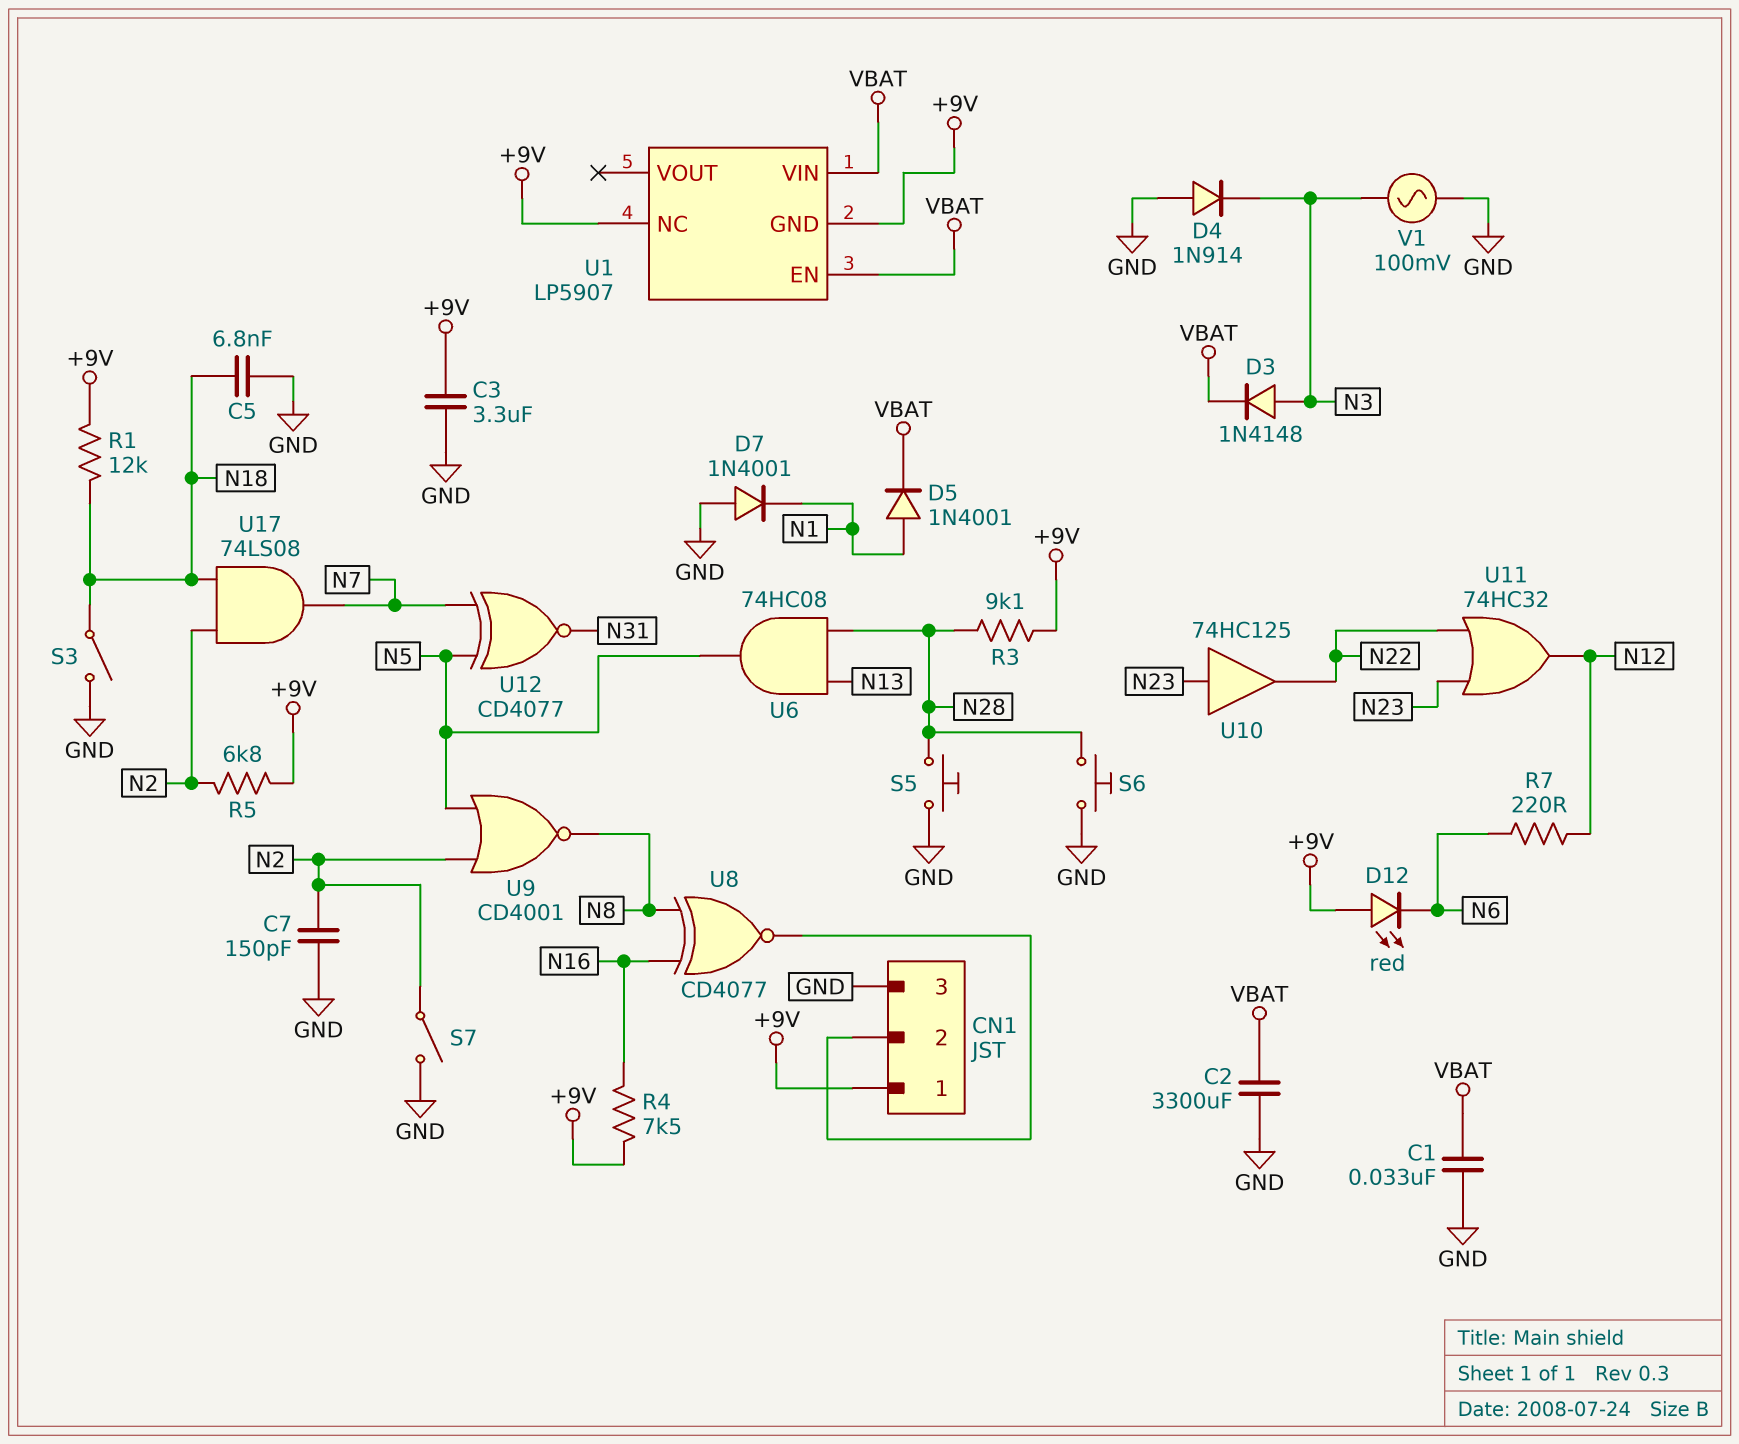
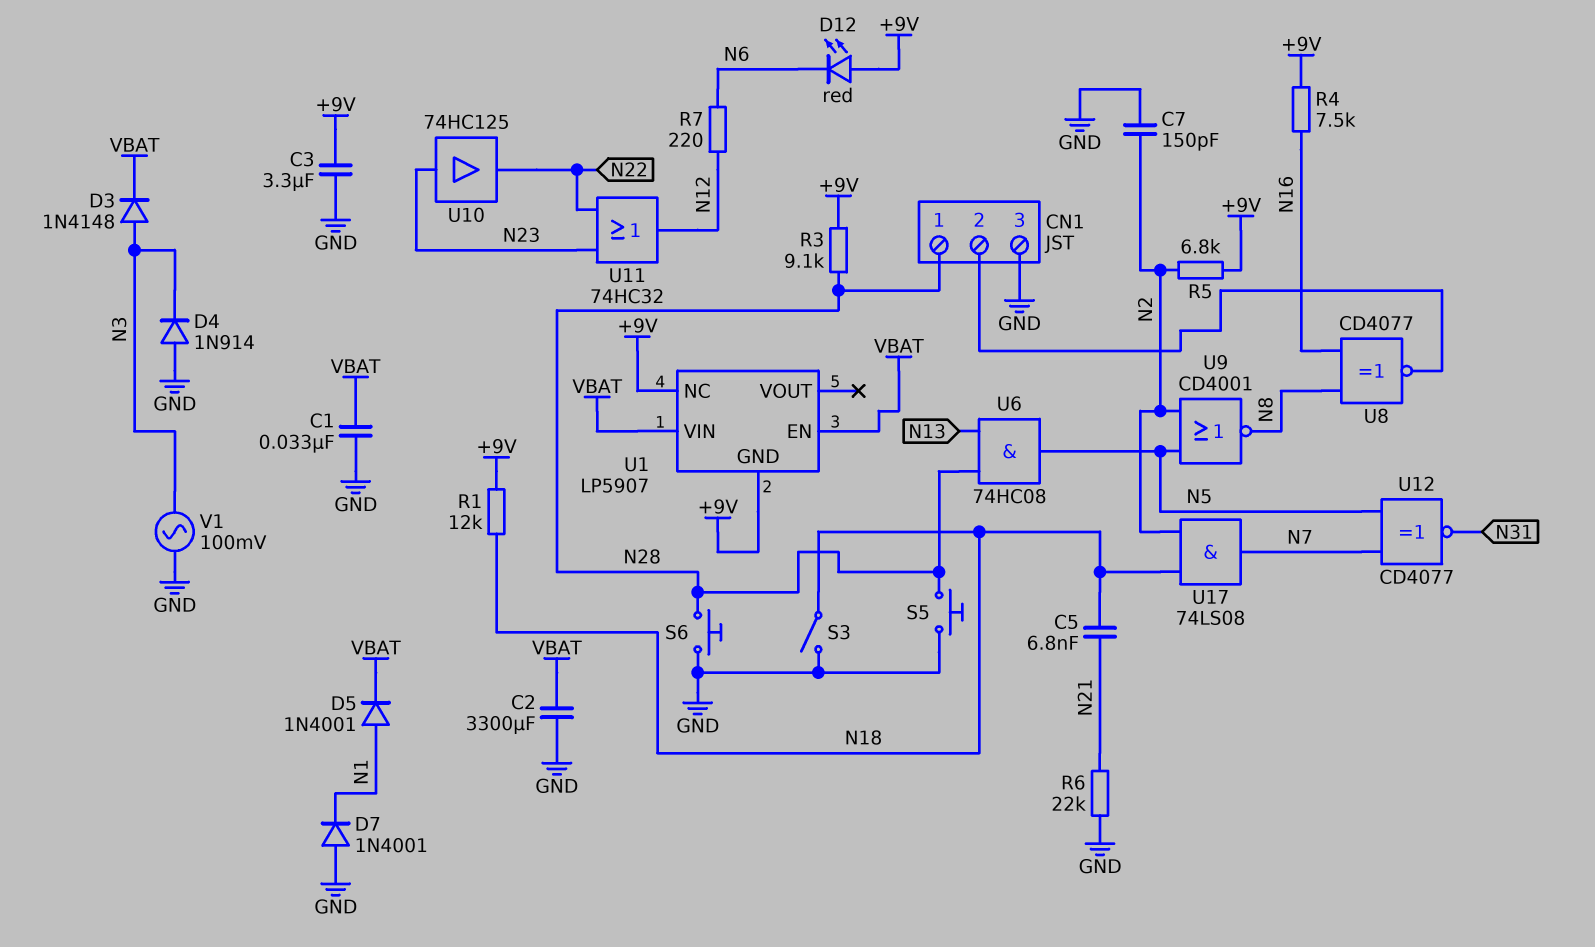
C5: 6.8nF (GND, N18) -> 6.8nF (N18, N21)
CN1 pin 1: +9V -> N28
R6: none -> 22k (GND, N21)
S7: switch (GND, N2) -> none

